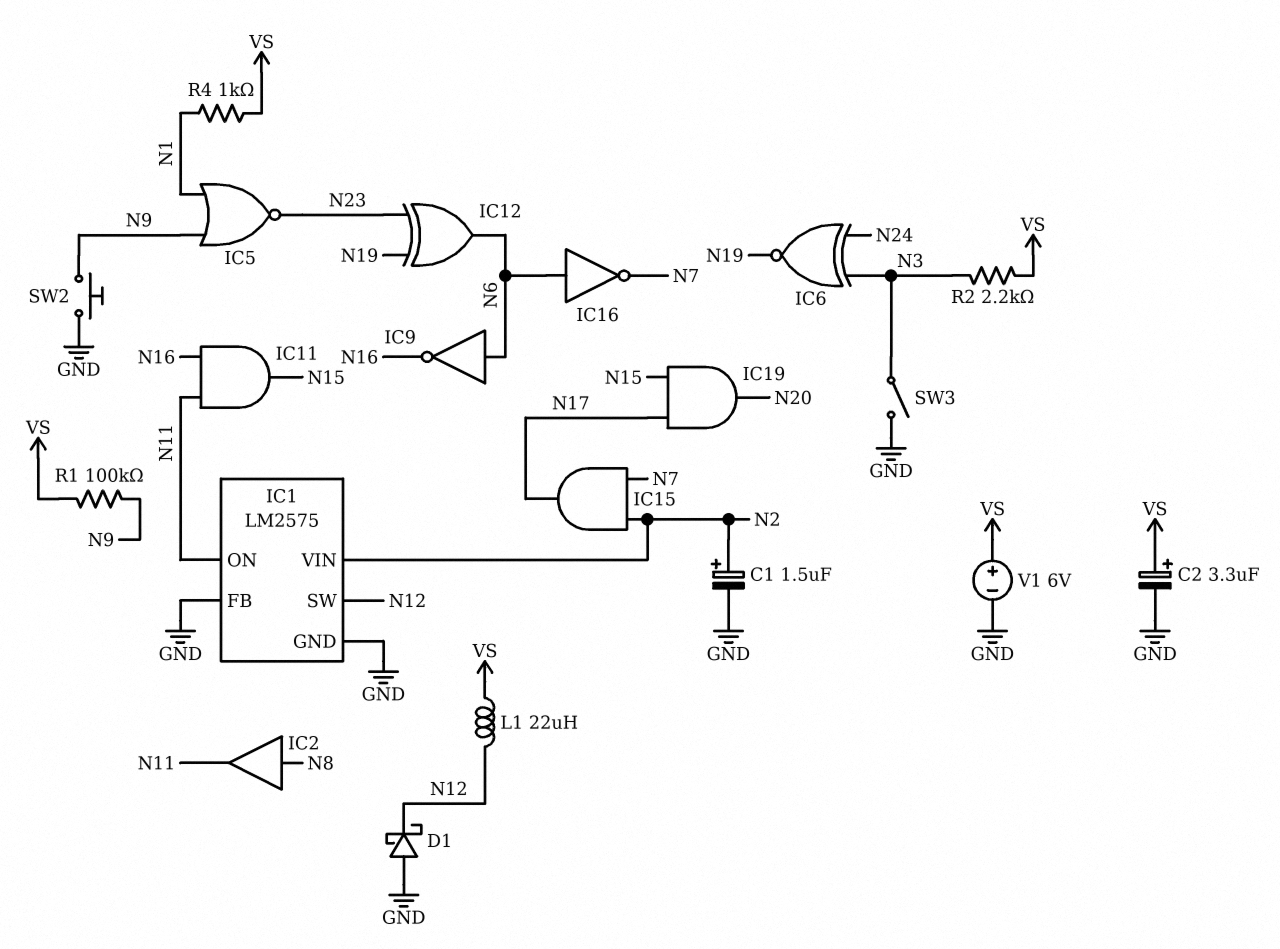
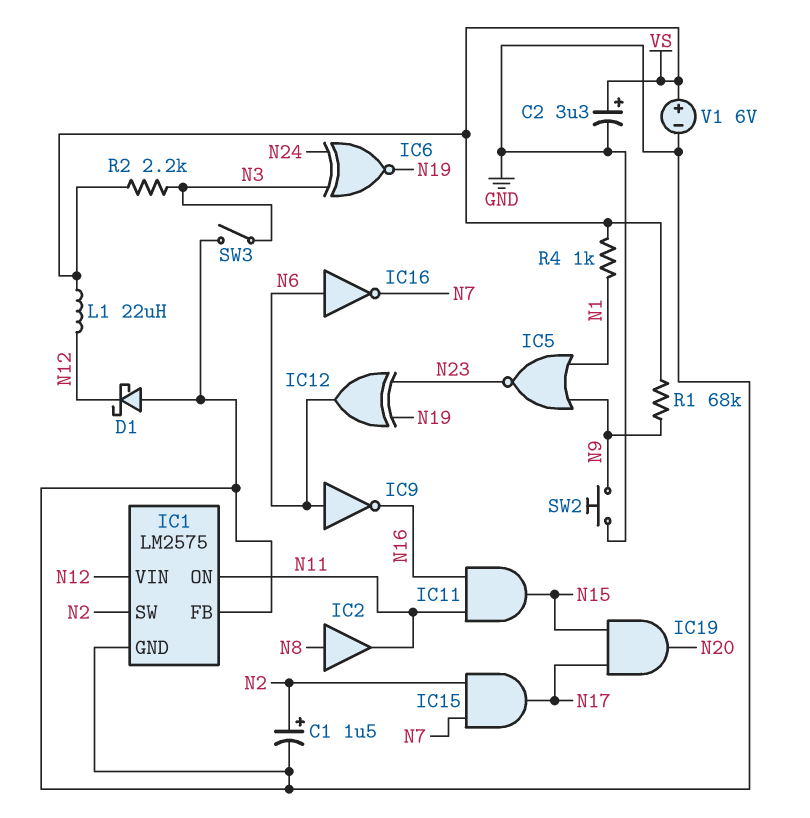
IC1 pin SW: N12 -> N2
IC1 pin VIN: N2 -> N12
R1: 100k (N9, VS) -> 68k (N9, VS)

